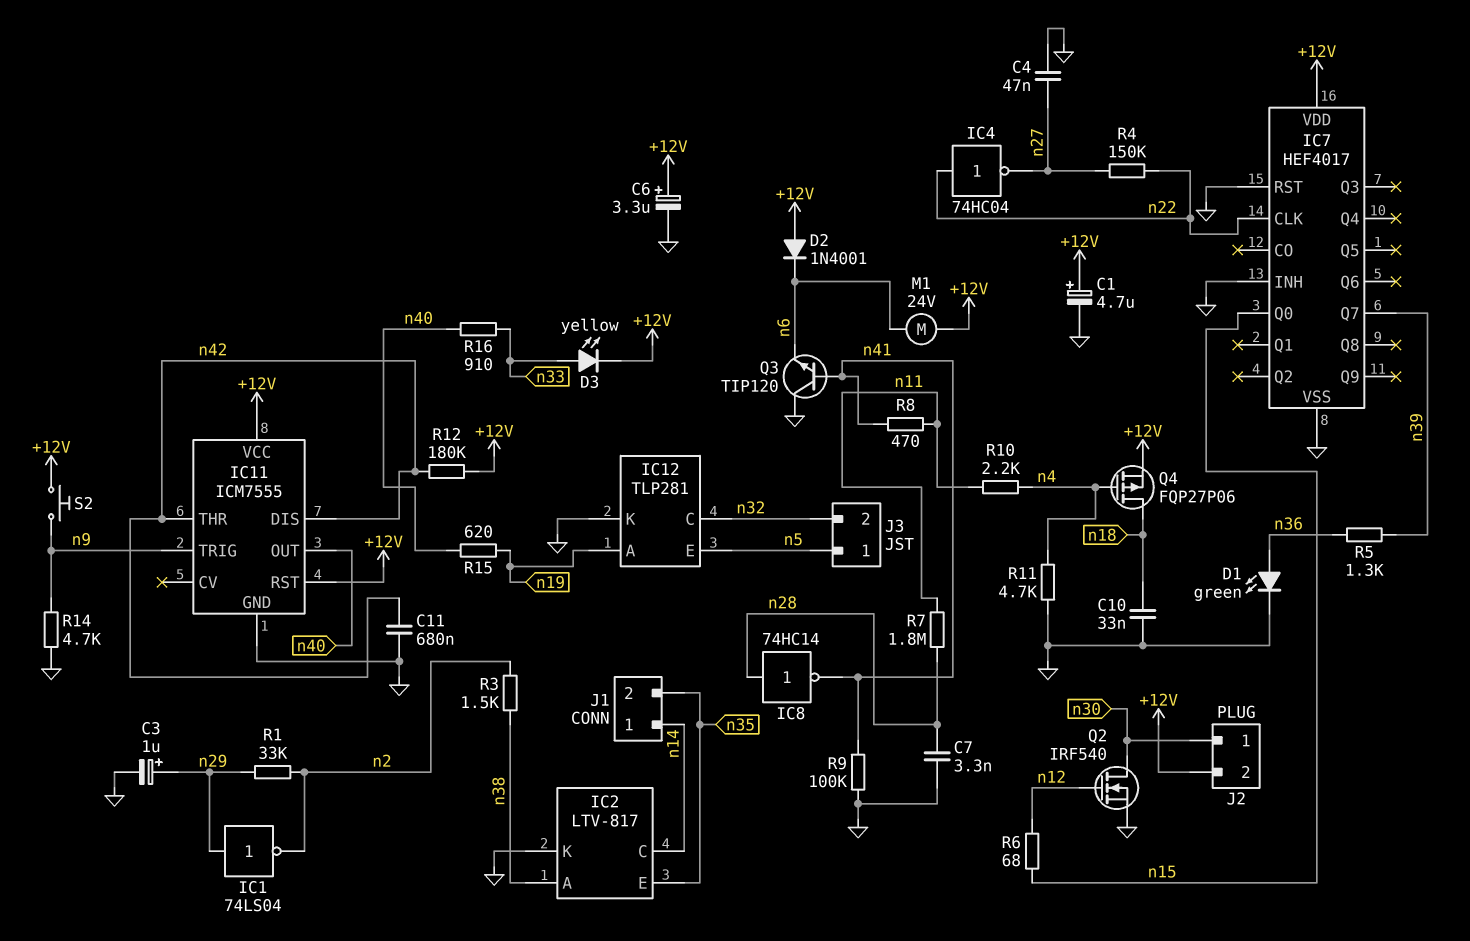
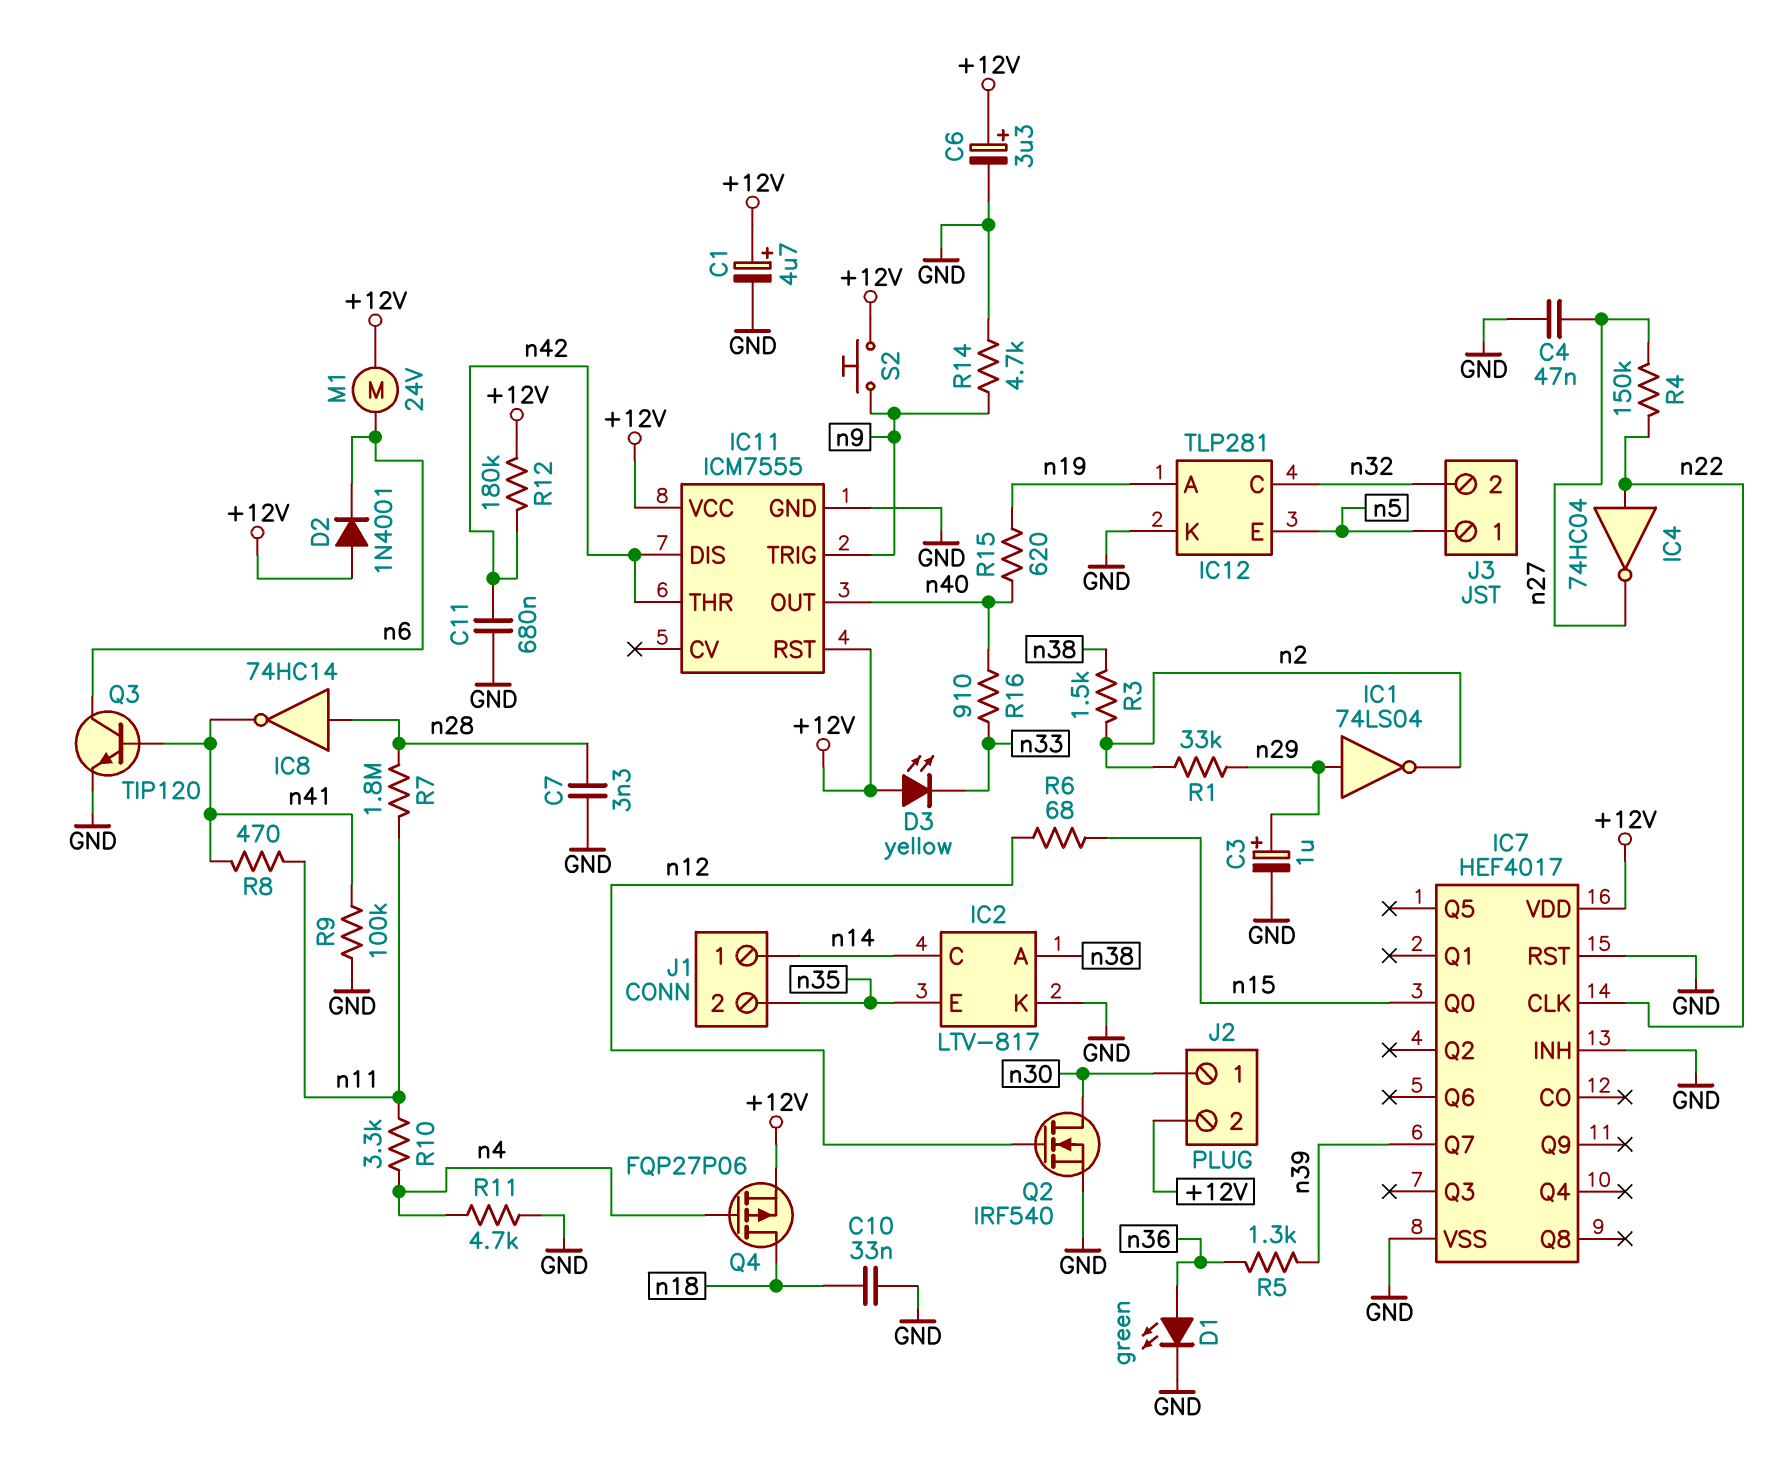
D3: LED yellow (A n33, K +12V) -> LED yellow (A +12V, K n33)
Q3: NPN TIP120 (B n41, C GND, E n6) -> NPN TIP120 (B n41, C n6, E GND)
R10: 2.2k (n4, n11) -> 3.3k (n4, n11)

